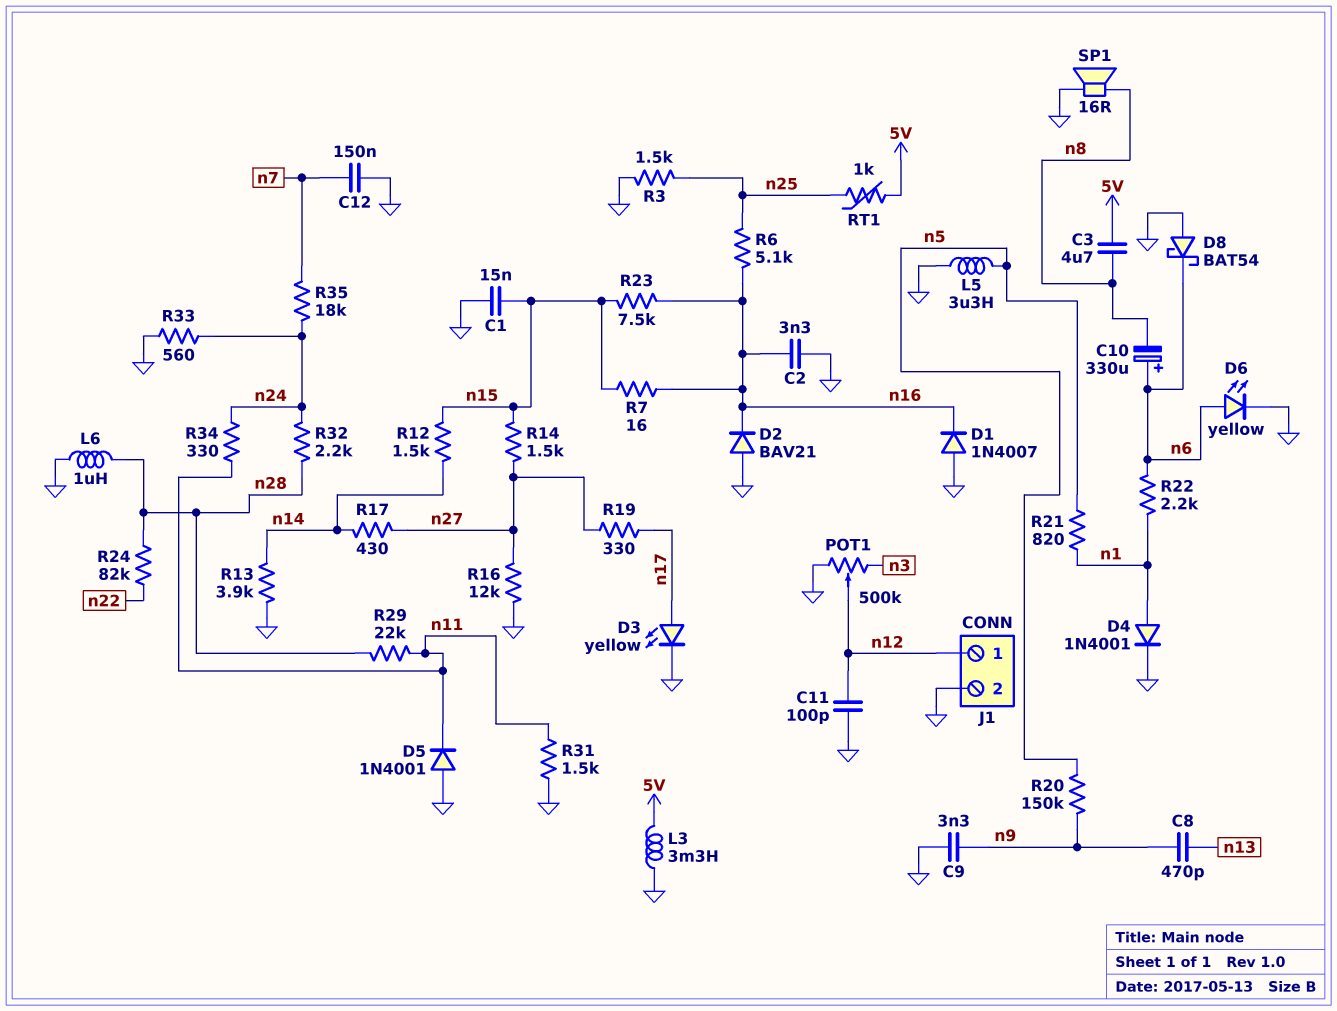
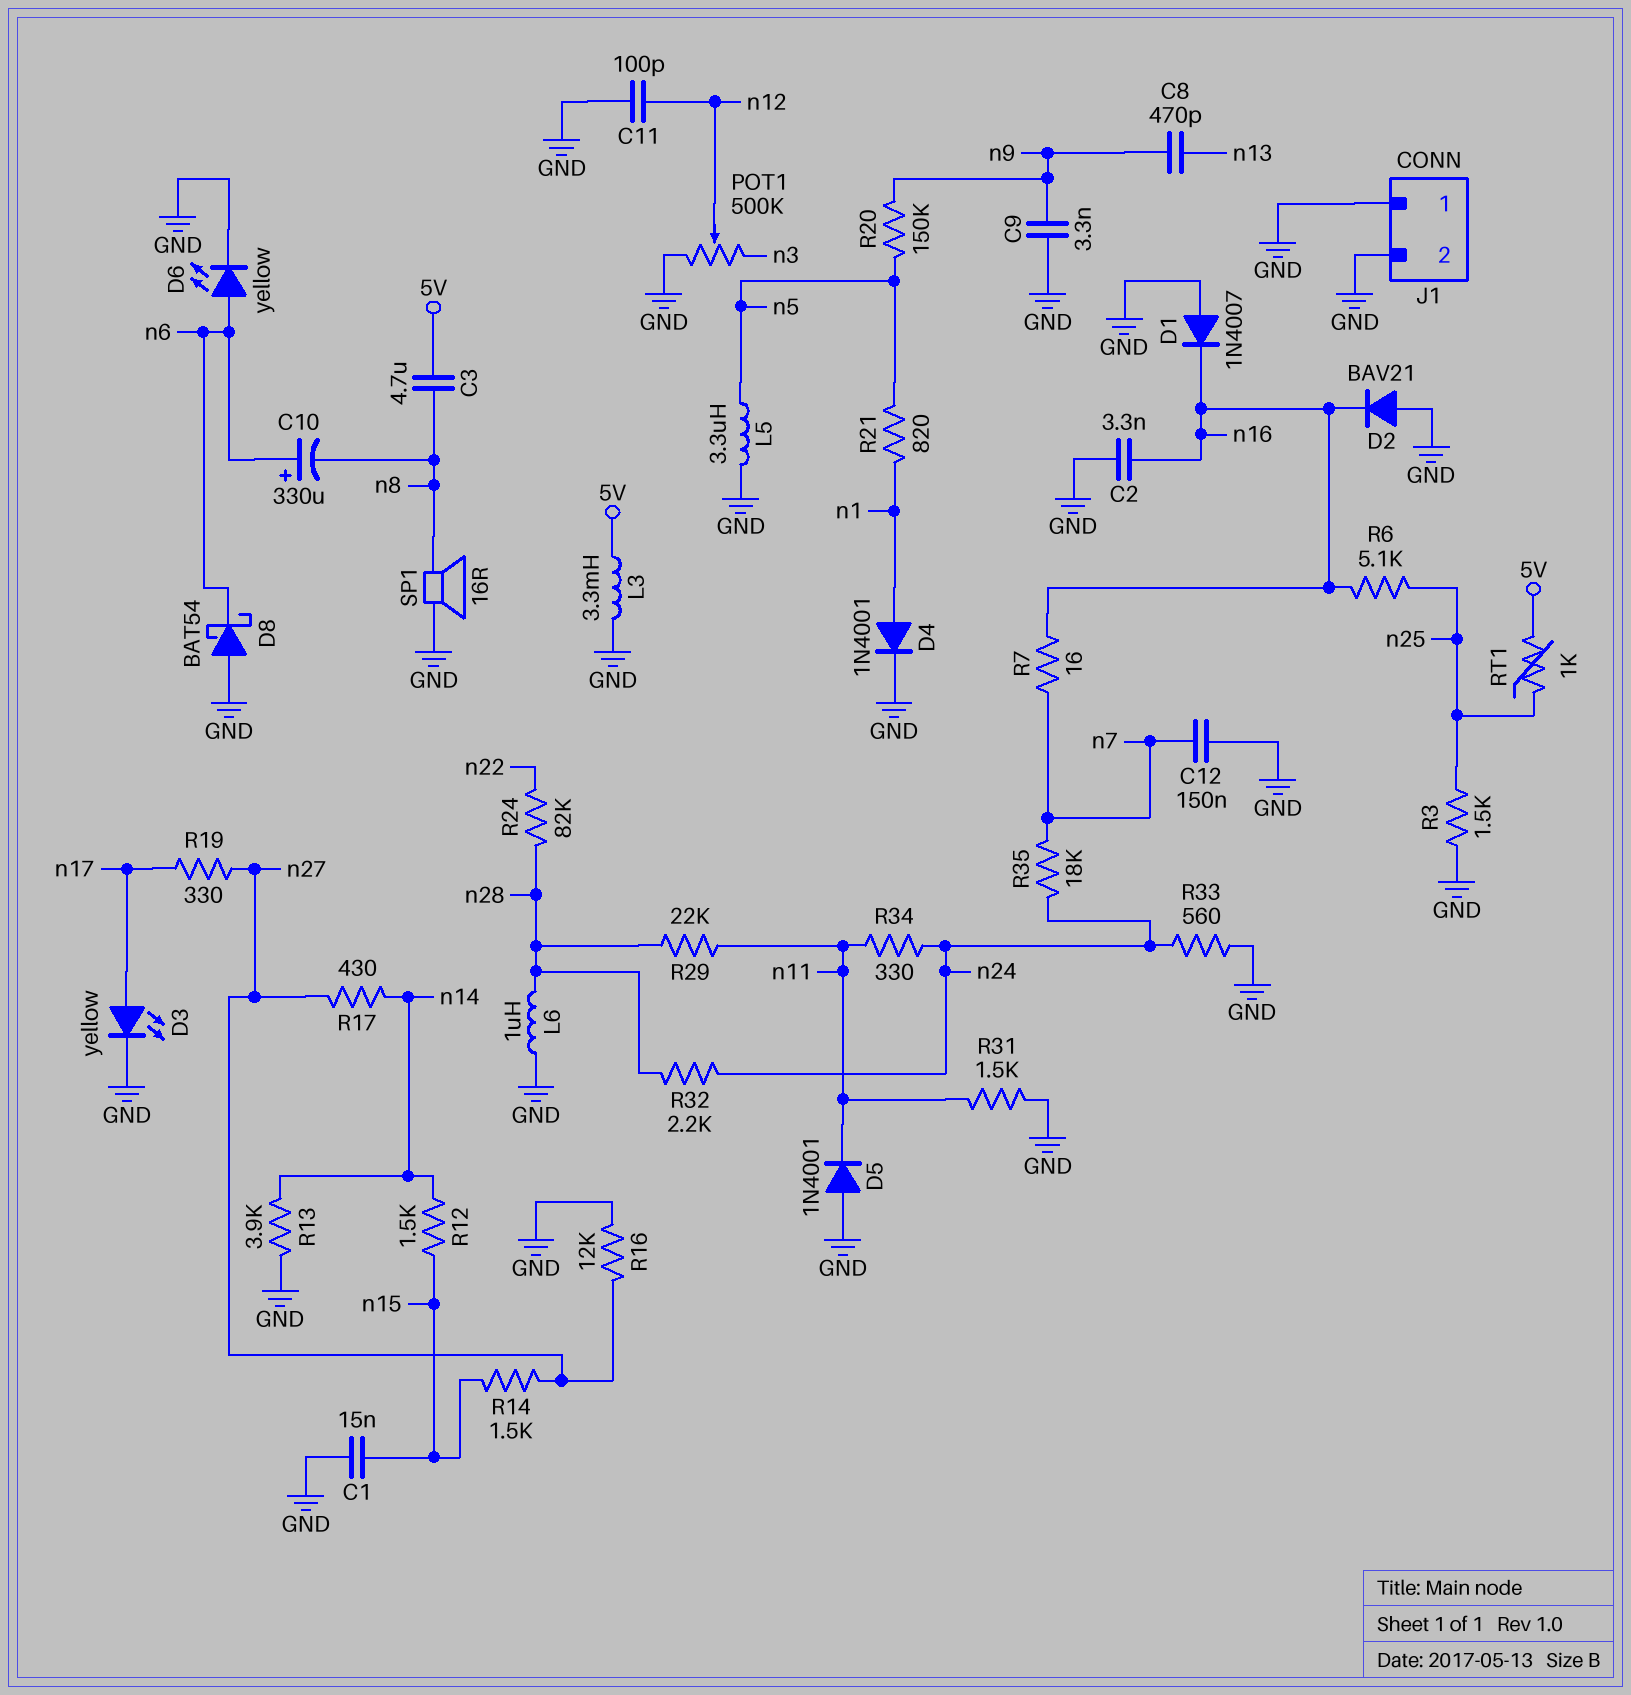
J1 pin 1: n12 -> GND
R7: 16 (n15, n16) -> 16 (n7, n16)
R22: 2.2k (n1, n6) -> none
R23: 7.5k (n15, n16) -> none

